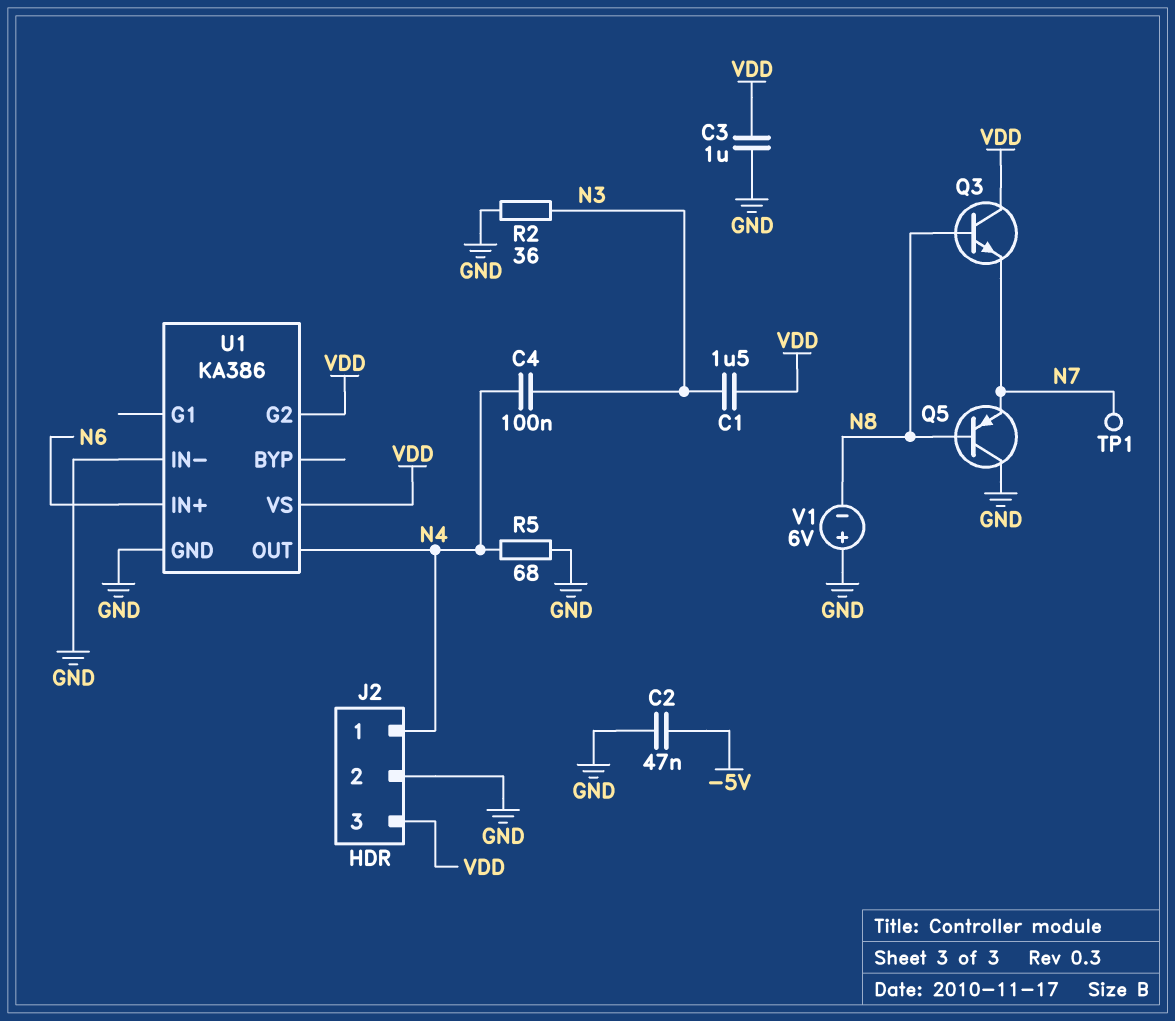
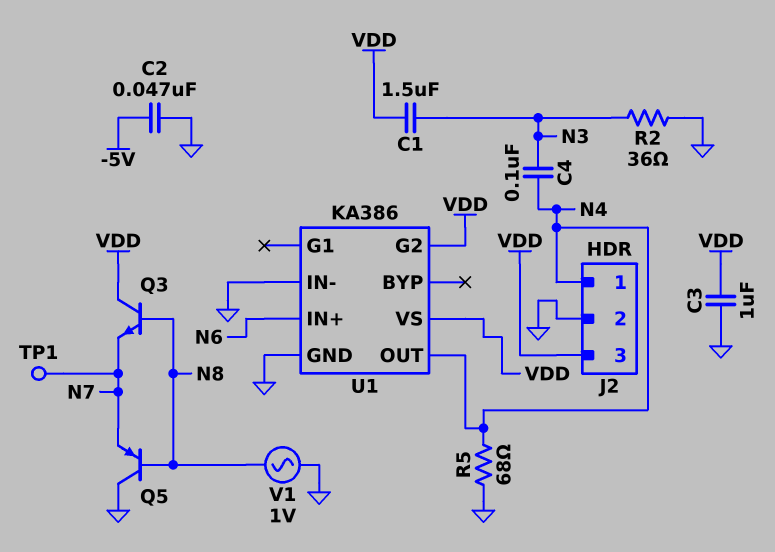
V1: 6V (plus GND, minus N8) -> AC 1V (GND, N8)

